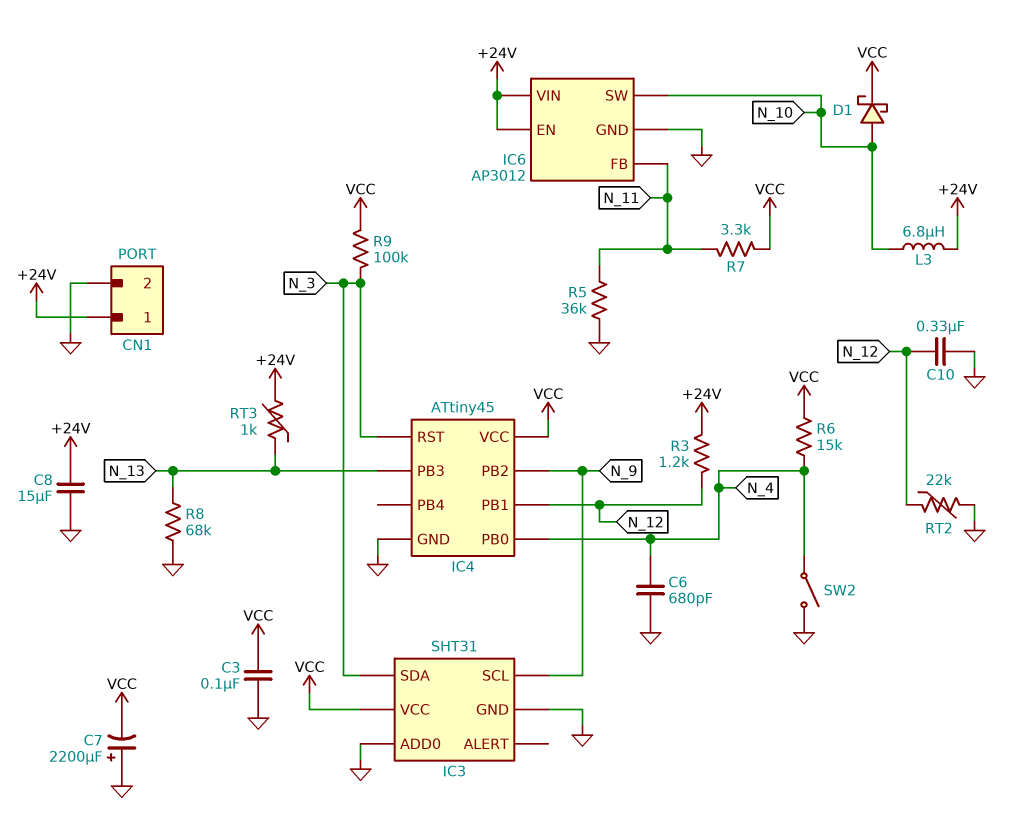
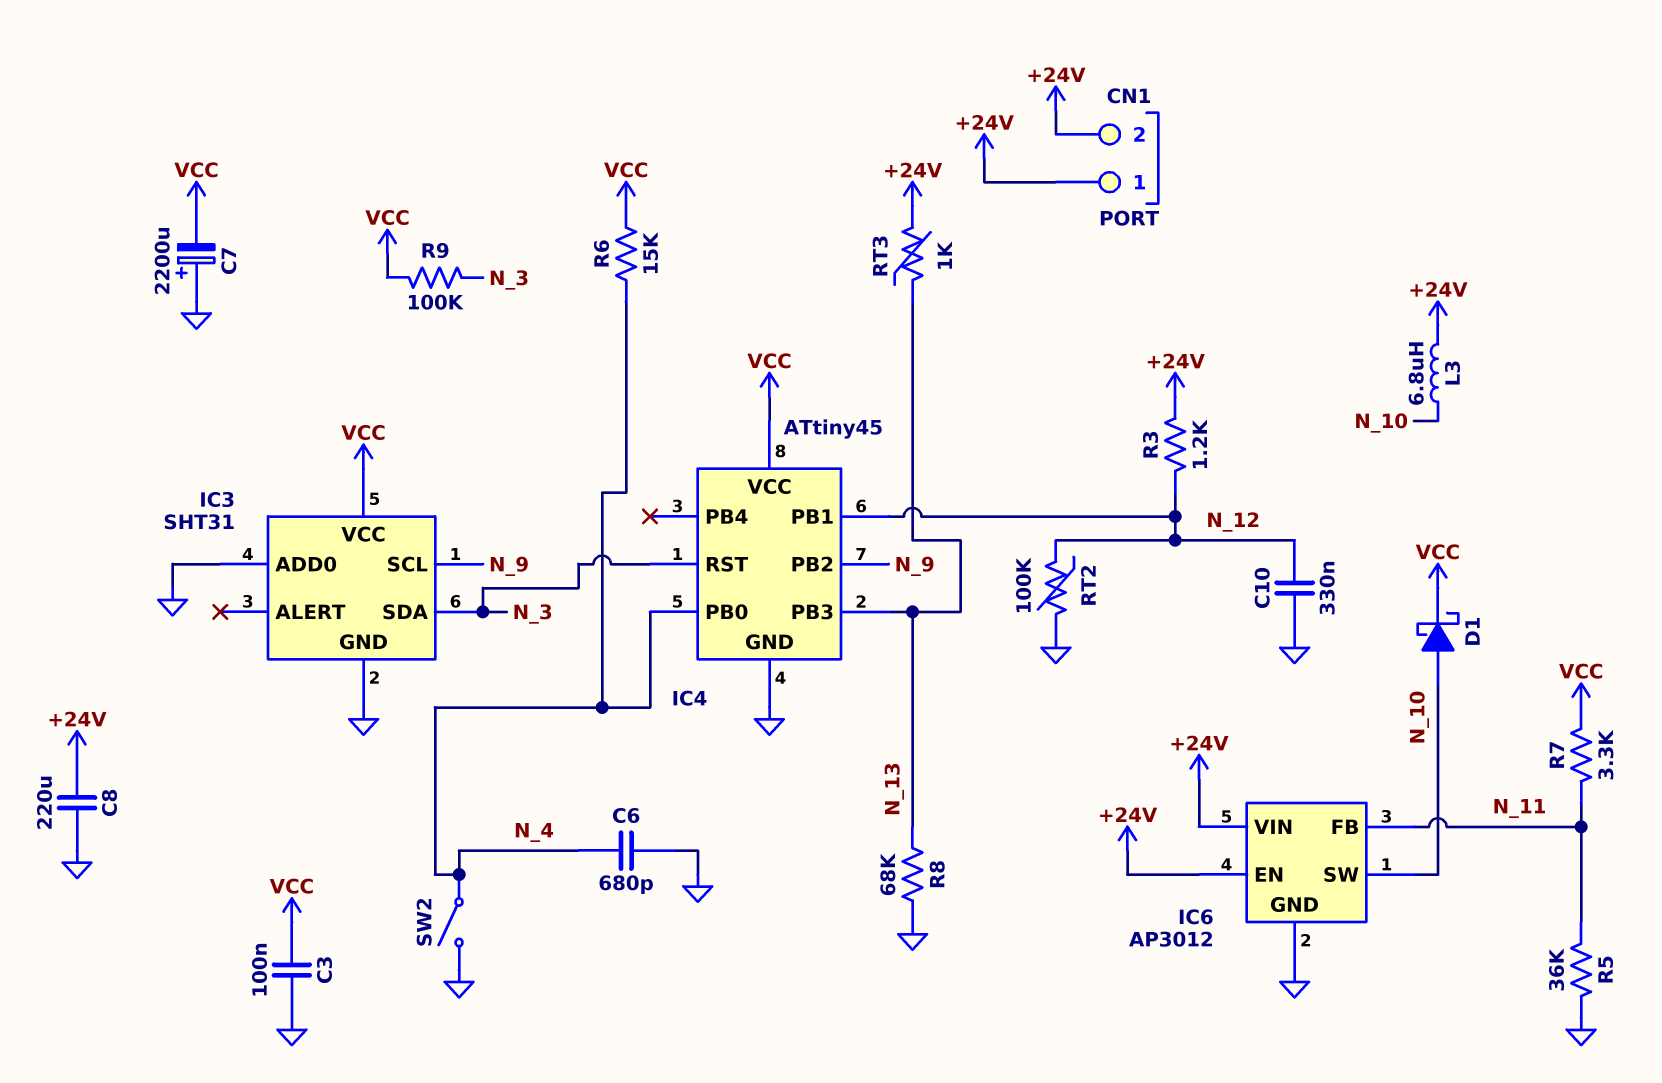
C8: 15uF (+24V, GND) -> 220uF (+24V, GND)
CN1 pin 2: GND -> +24V
RT2: 22k (GND, N_12) -> 100k (GND, N_12)

